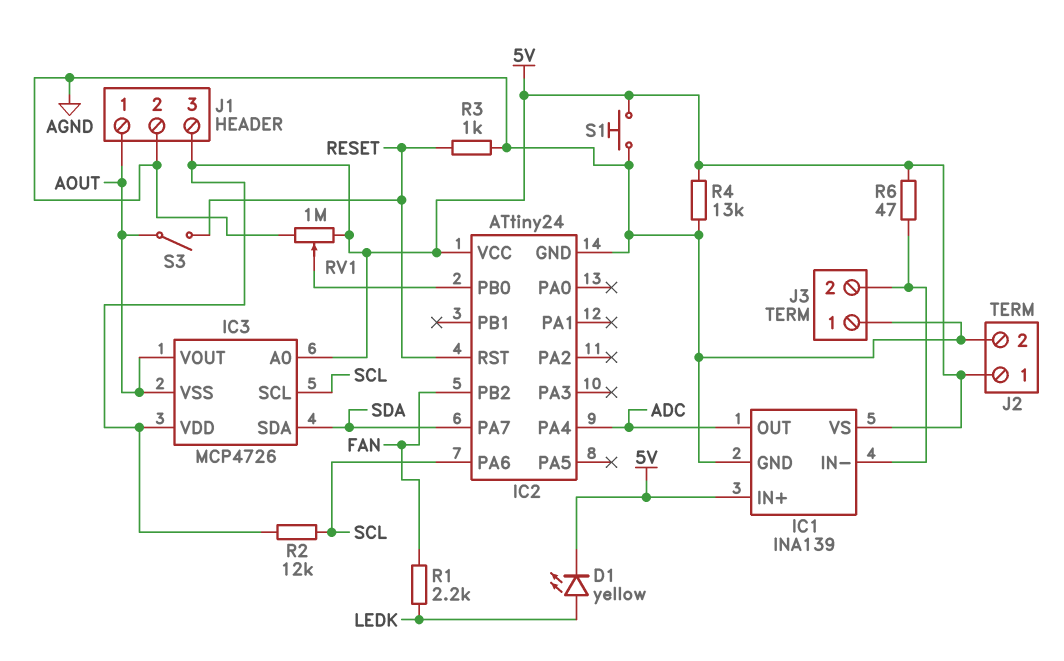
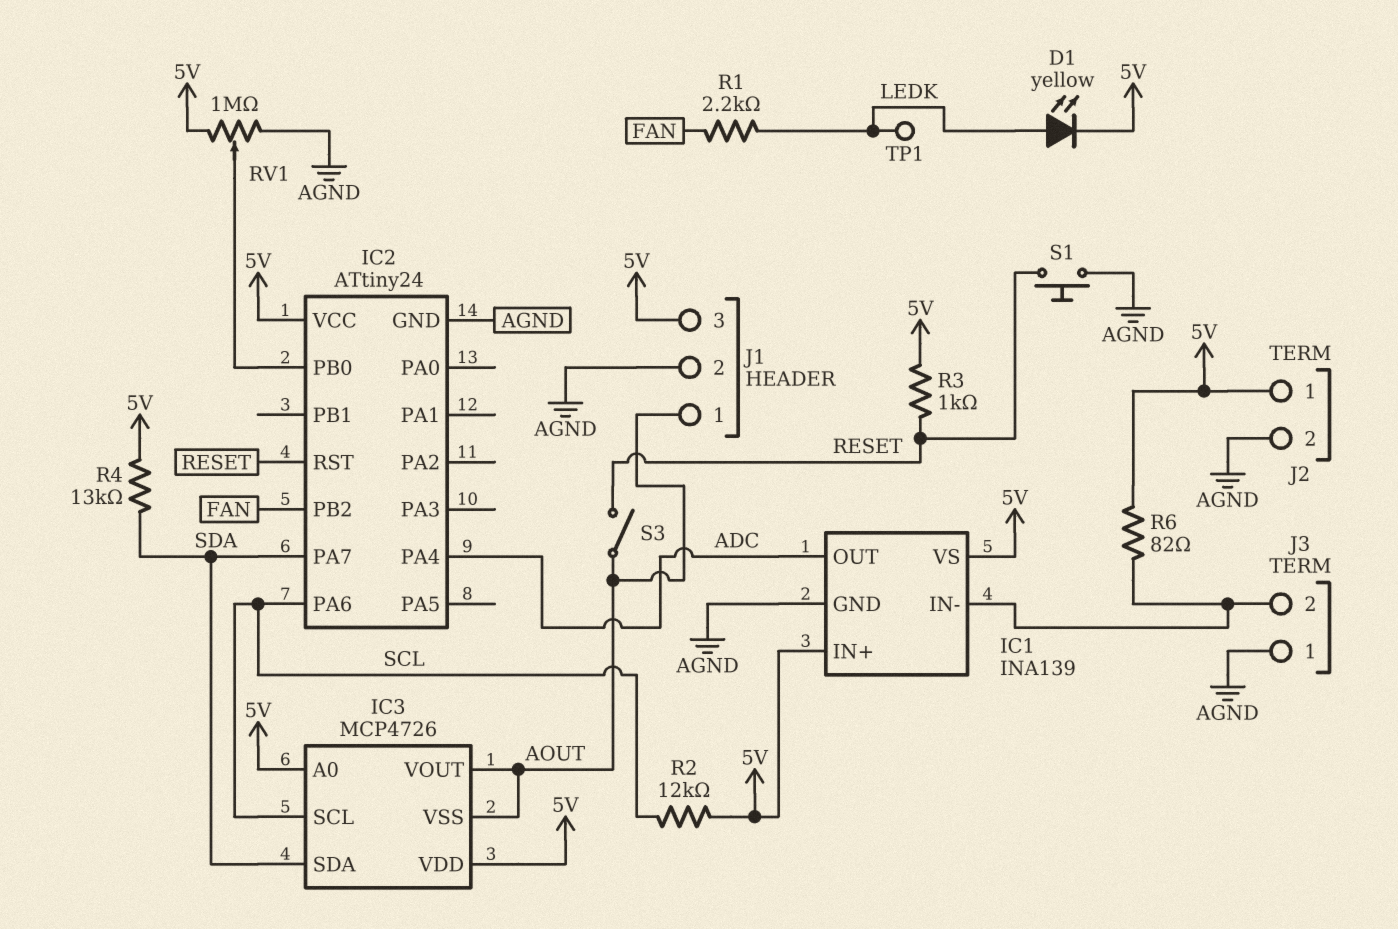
R3: 1k (AGND, RESET) -> 1k (5V, RESET)
R4: 13k (5V, AGND) -> 13k (5V, SDA)
R6: 47 (5V, IC1/IN-) -> 82 (5V, IC1/IN-)
S1: button (5V, AGND) -> button (AGND, RESET)
TP1: none -> test point (LEDK)

